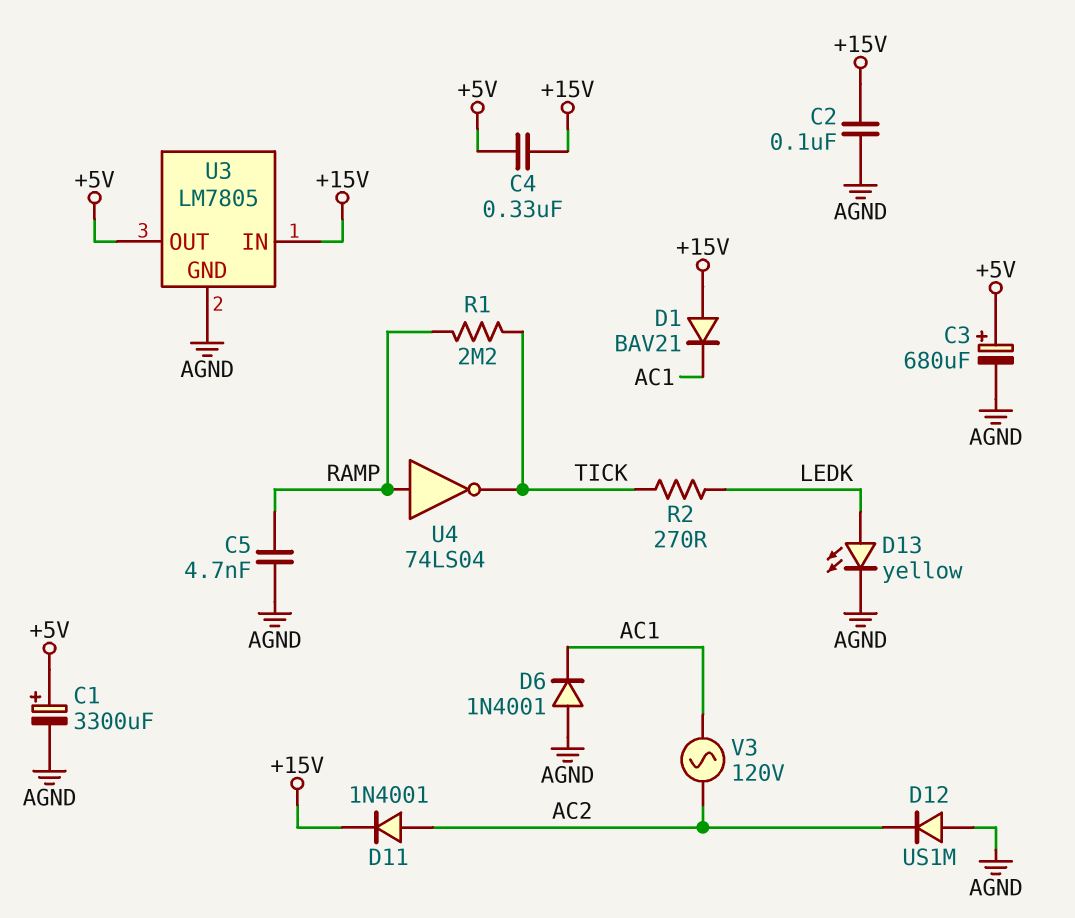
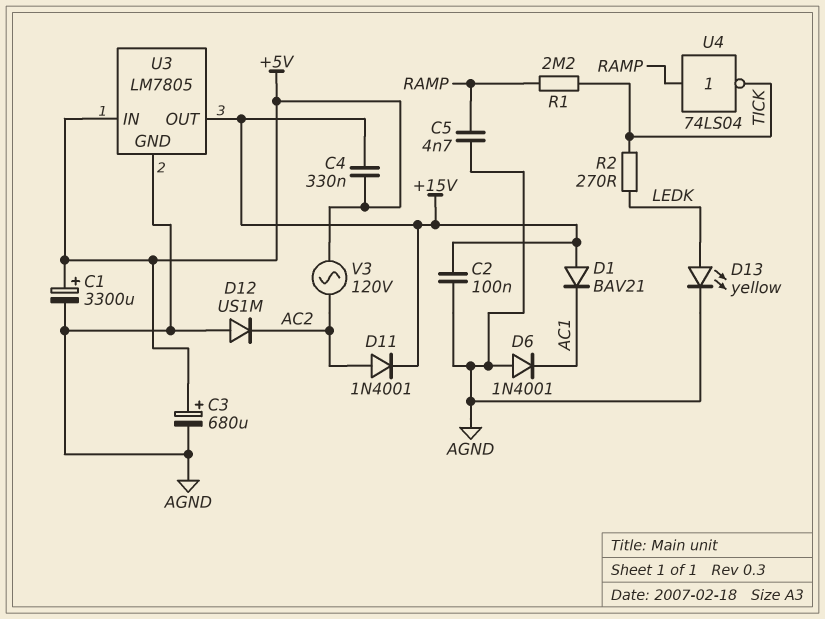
U3 pin IN: +15V -> +5V
U3 pin OUT: +5V -> +15V
V3: AC 120V (AC1, AC2) -> AC 120V (+5V, AC2)

